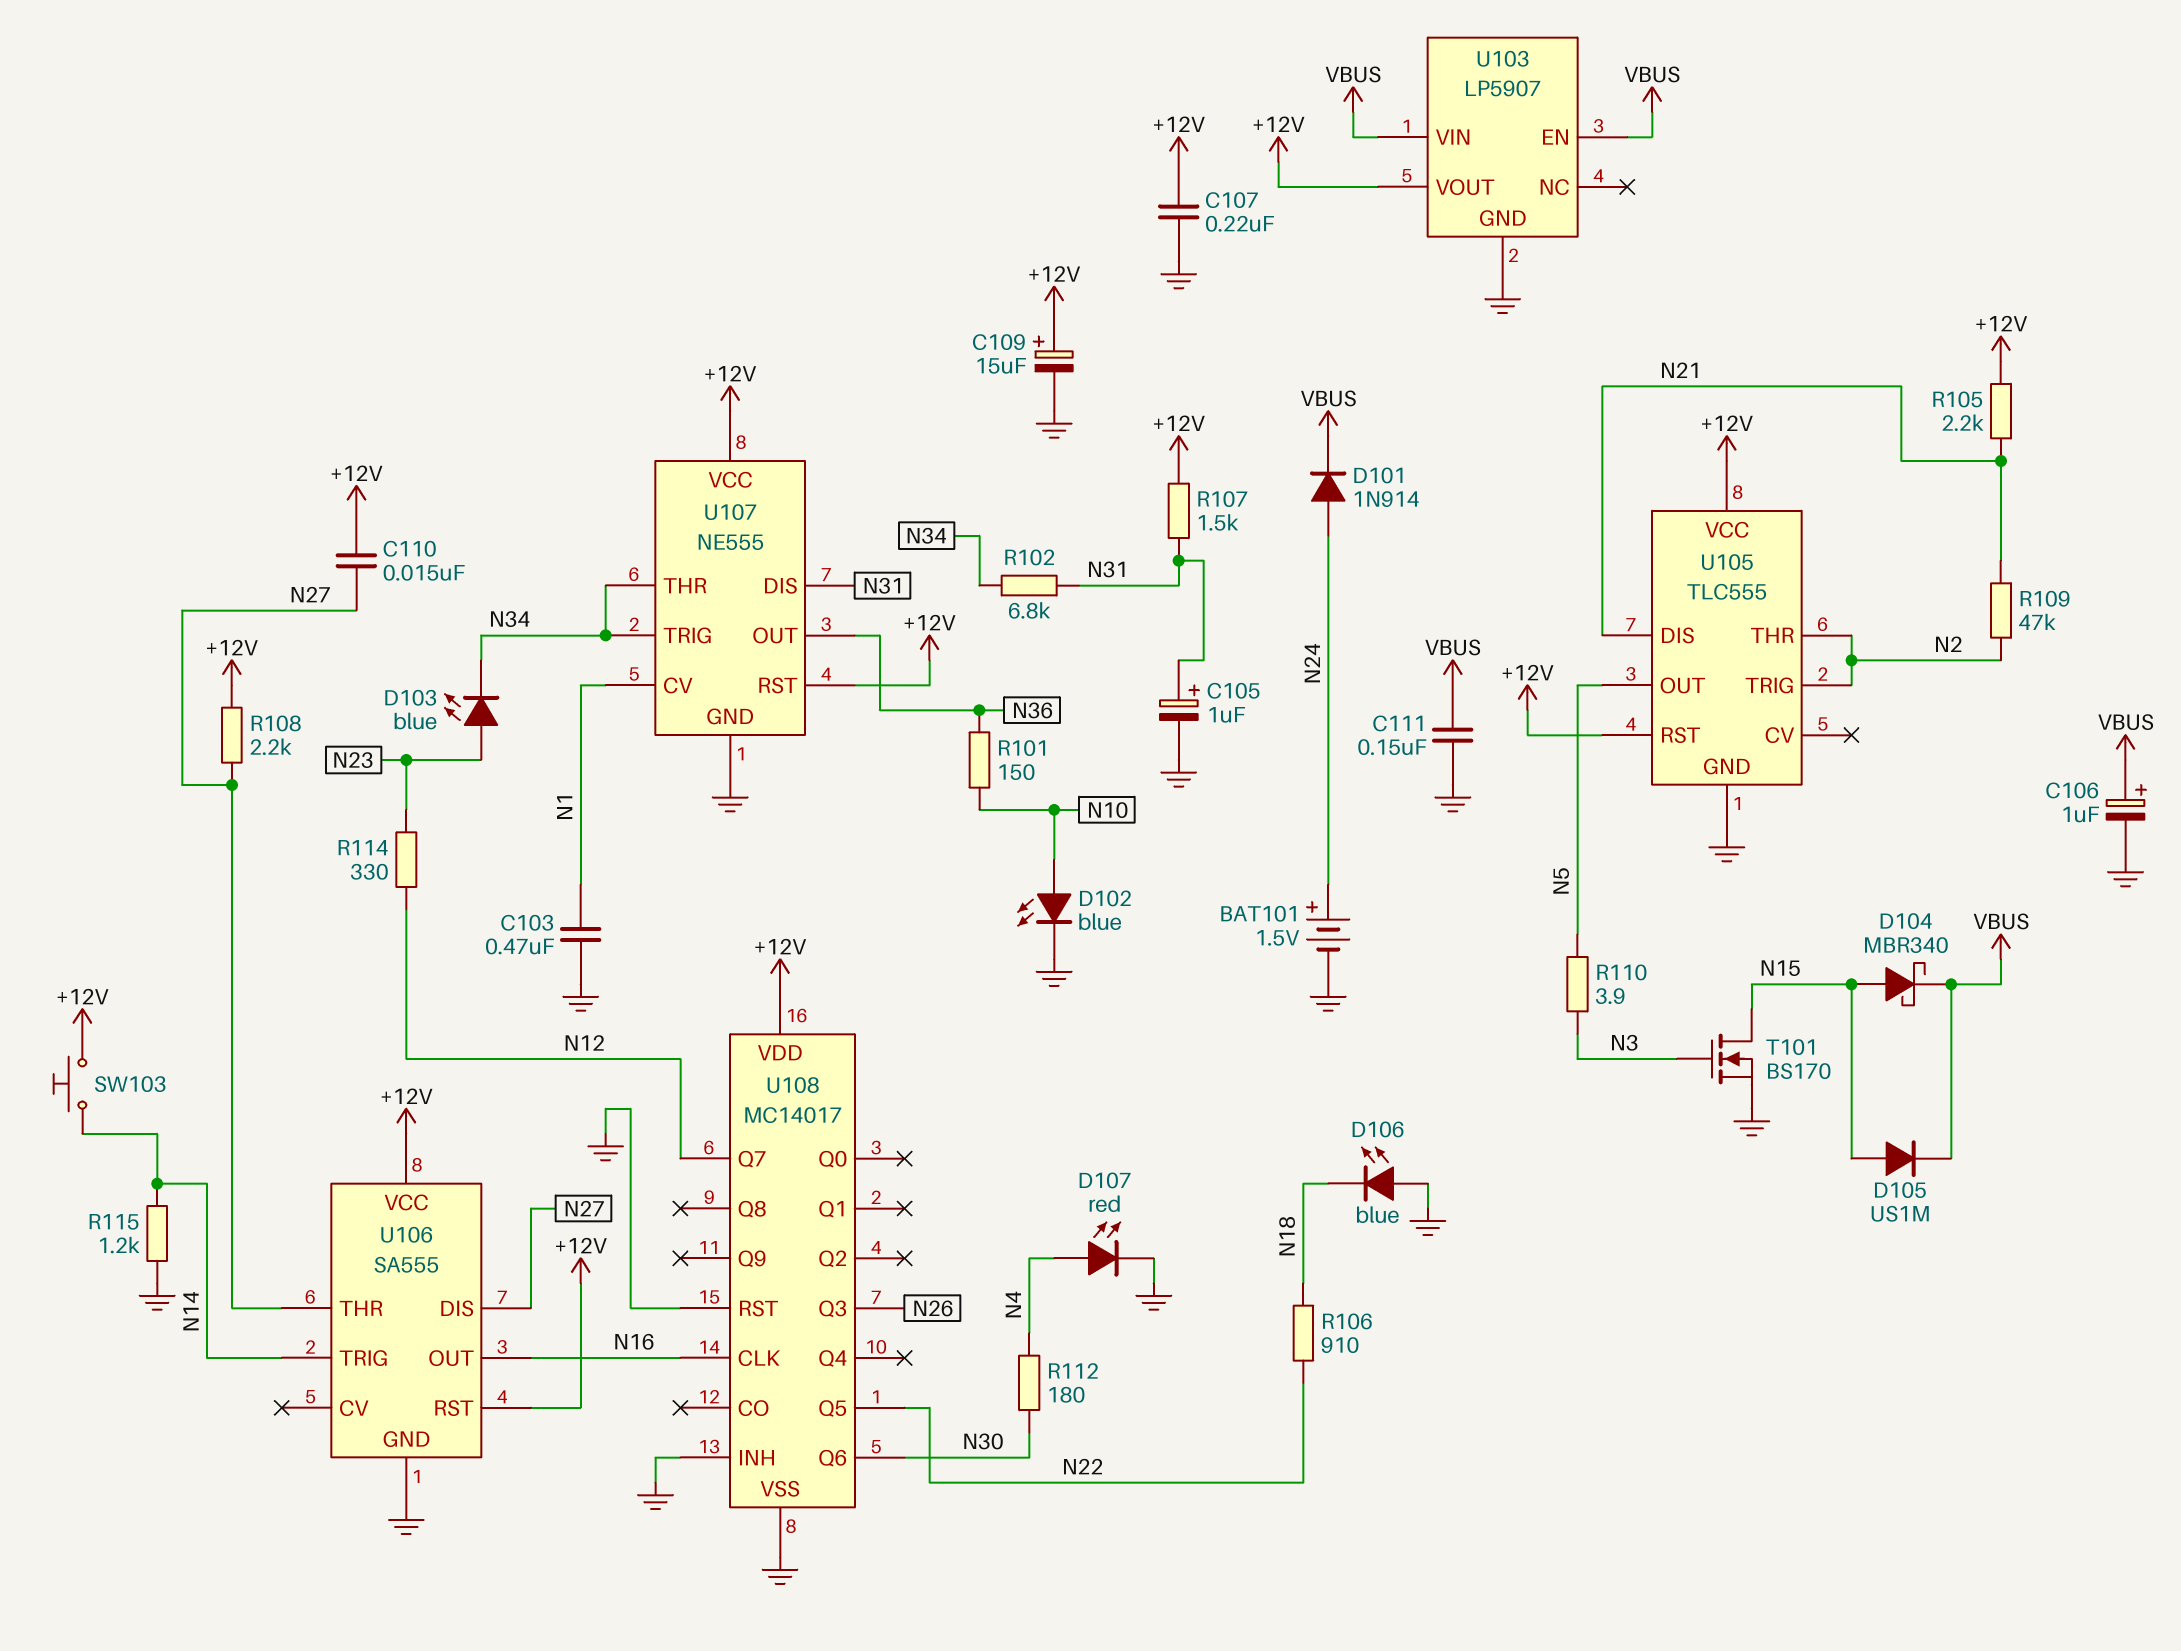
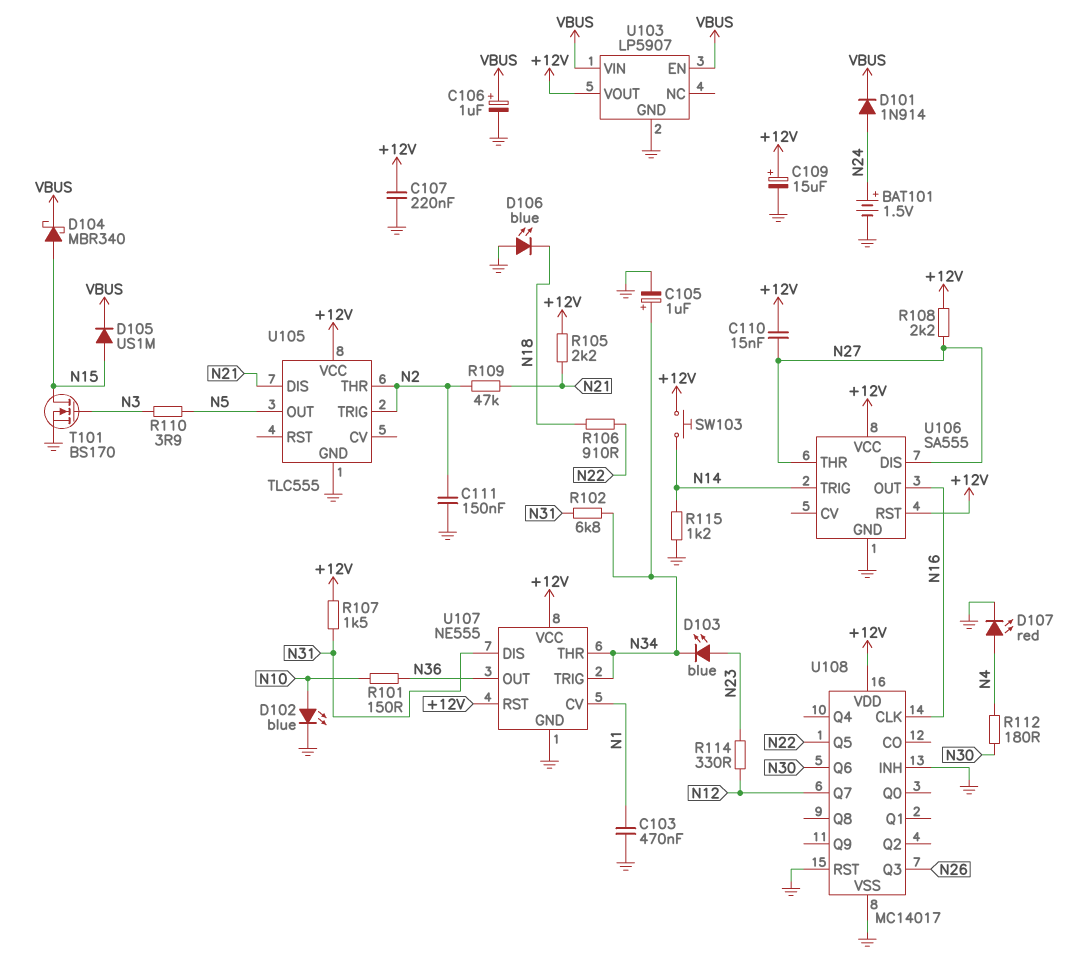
C105: 1uF (plus N31, minus GND) -> 1uF (plus N34, minus GND)
C111: 150nF (GND, VBUS) -> 150nF (GND, N2)
U105 pin RST: +12V -> none

